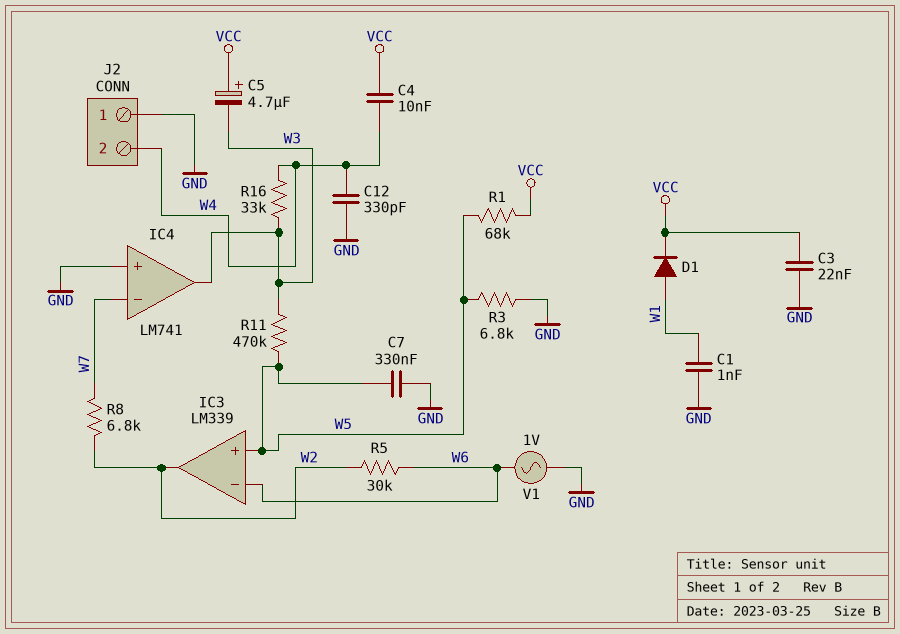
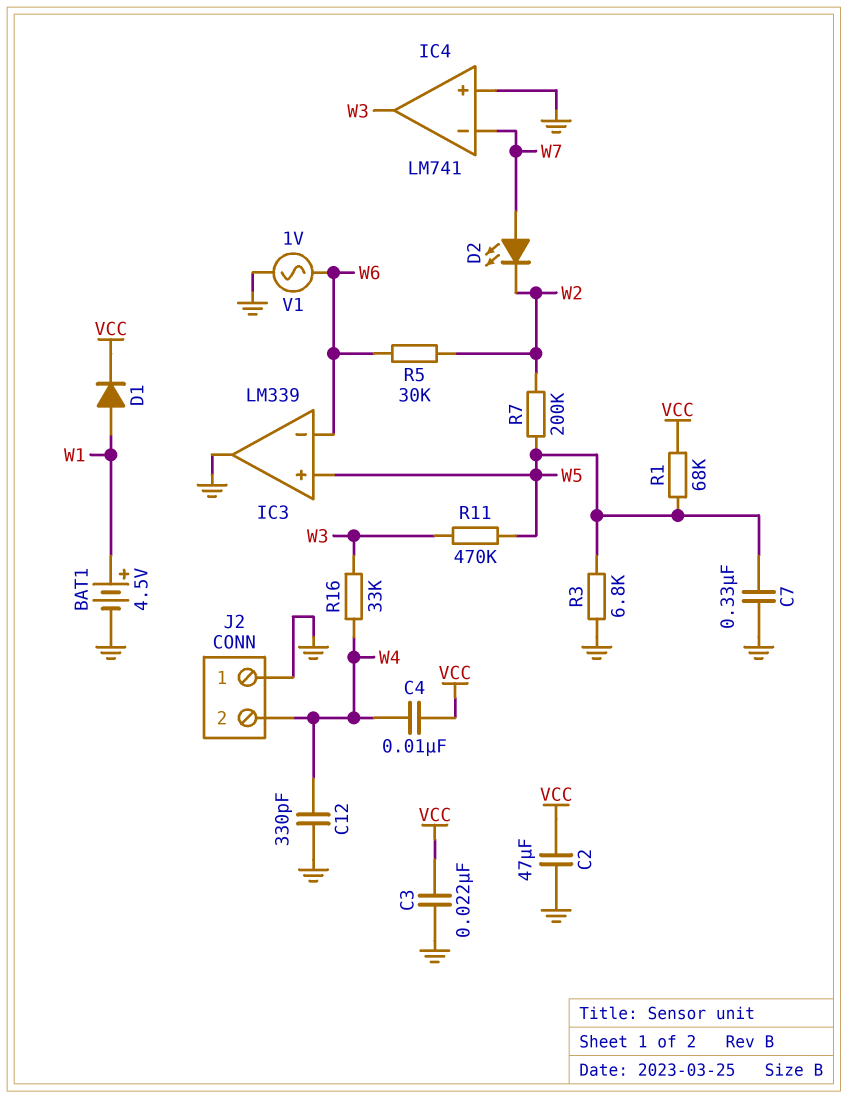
BAT1: none -> 4.5V (plus W1, minus GND)
C1: 1nF (GND, W1) -> none
C2: none -> 47uF (GND, VCC)
C5: 4.7uF (plus VCC, minus W3) -> none
D2: none -> LED (A W7, K W2)
IC3 pin out: W2 -> GND
R7: none -> 200k (W2, W5)
R8: 6.8k (W2, W7) -> none

